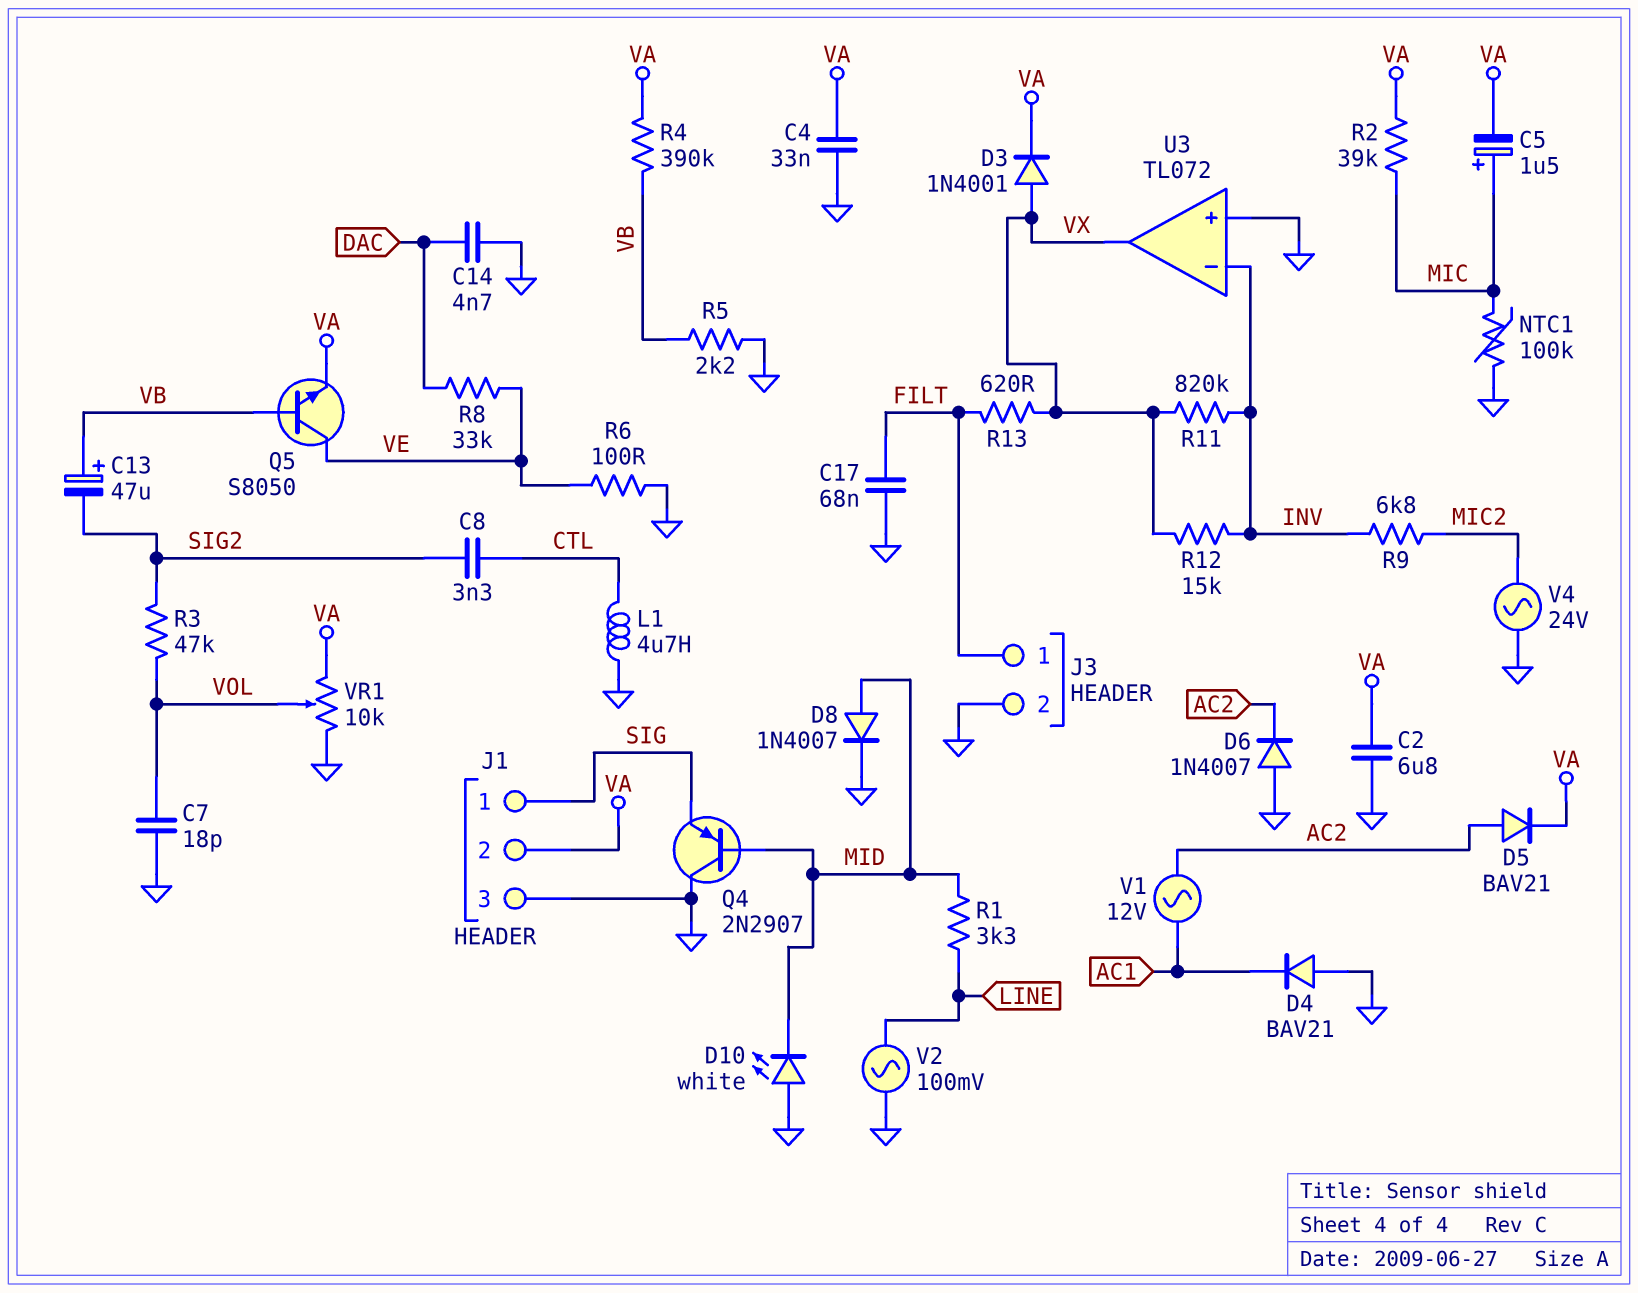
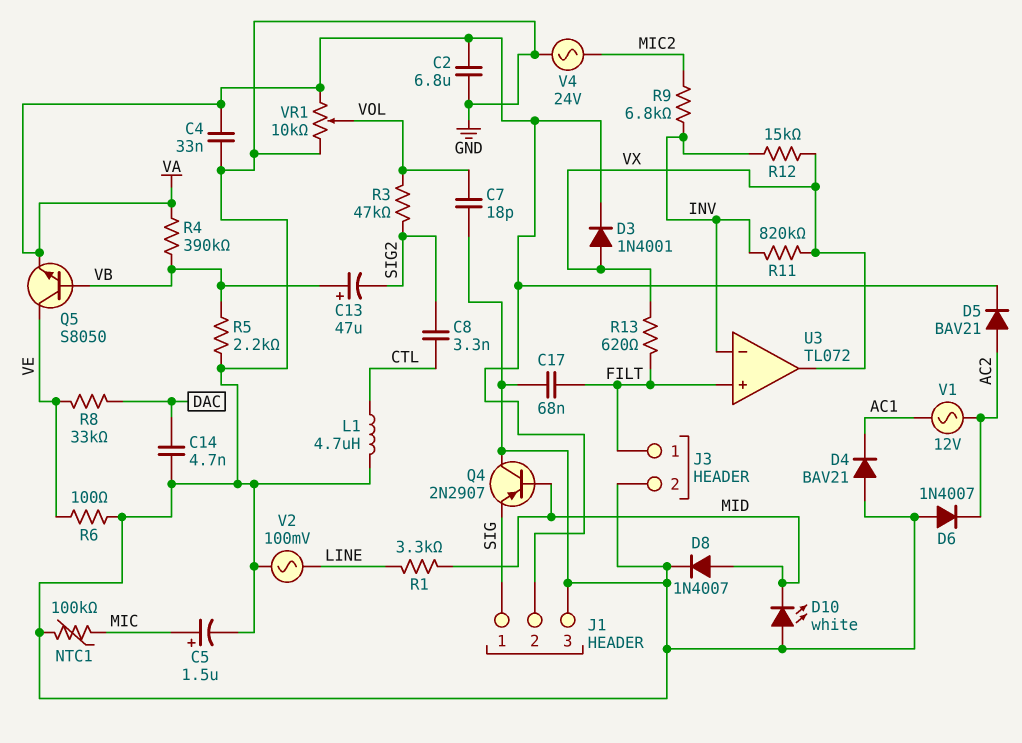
C5: 1.5uF (plus MIC, minus VA) -> 1.5uF (plus MIC, minus GND)
R2: 39k (MIC, VA) -> none
U3 pin in+: GND -> FILT

